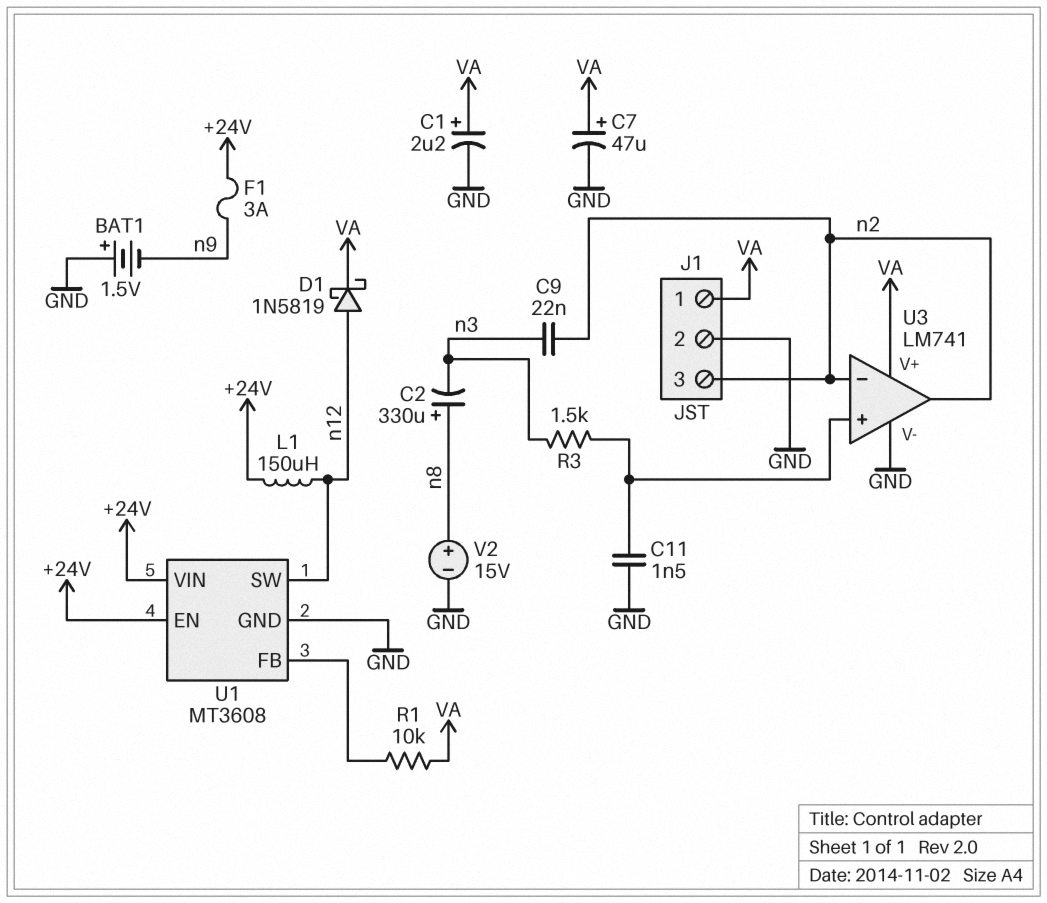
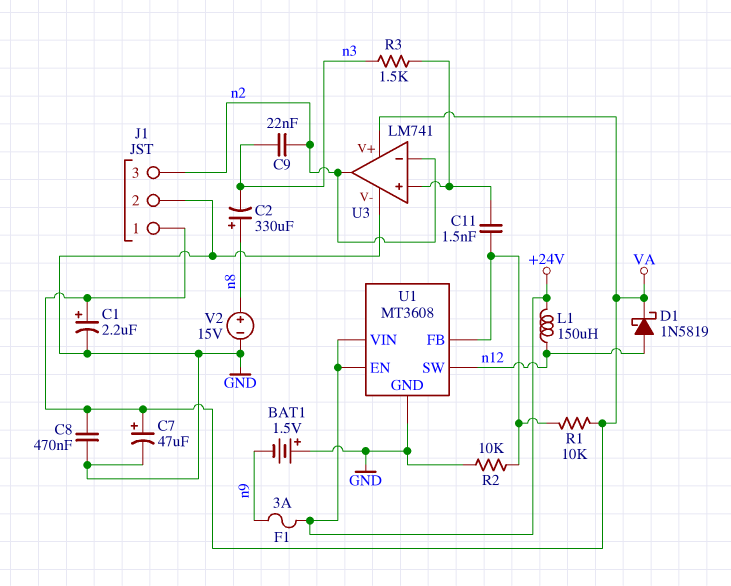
C8: none -> 470nF (GND, VA)
C11: 1.5nF (GND, U3/in+) -> 1.5nF (U1/FB, U3/in+)
R2: none -> 10k (GND, U1/FB)

